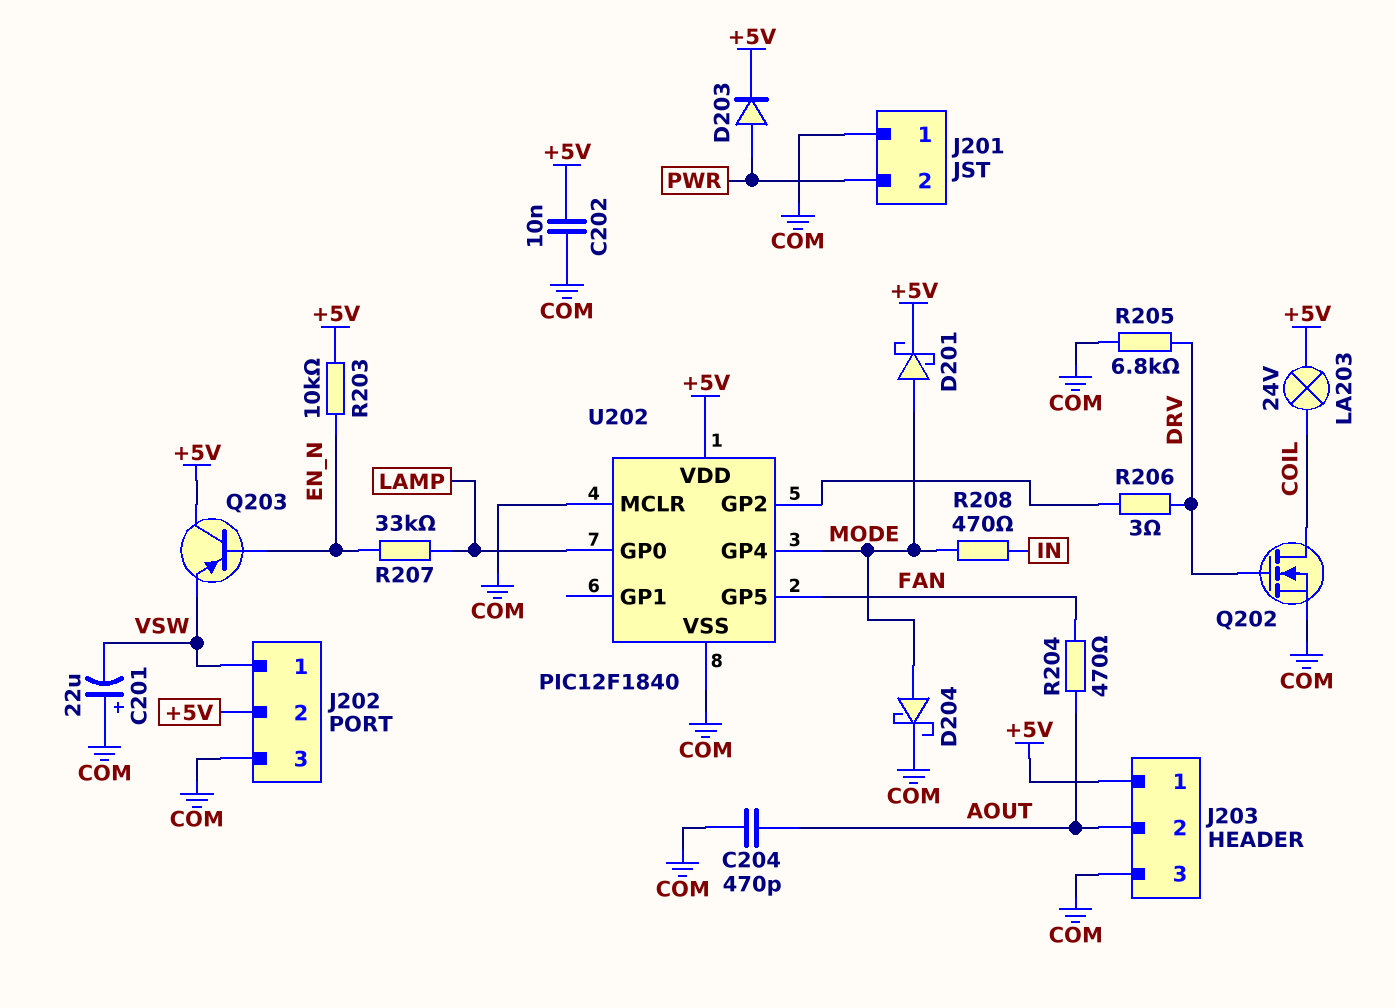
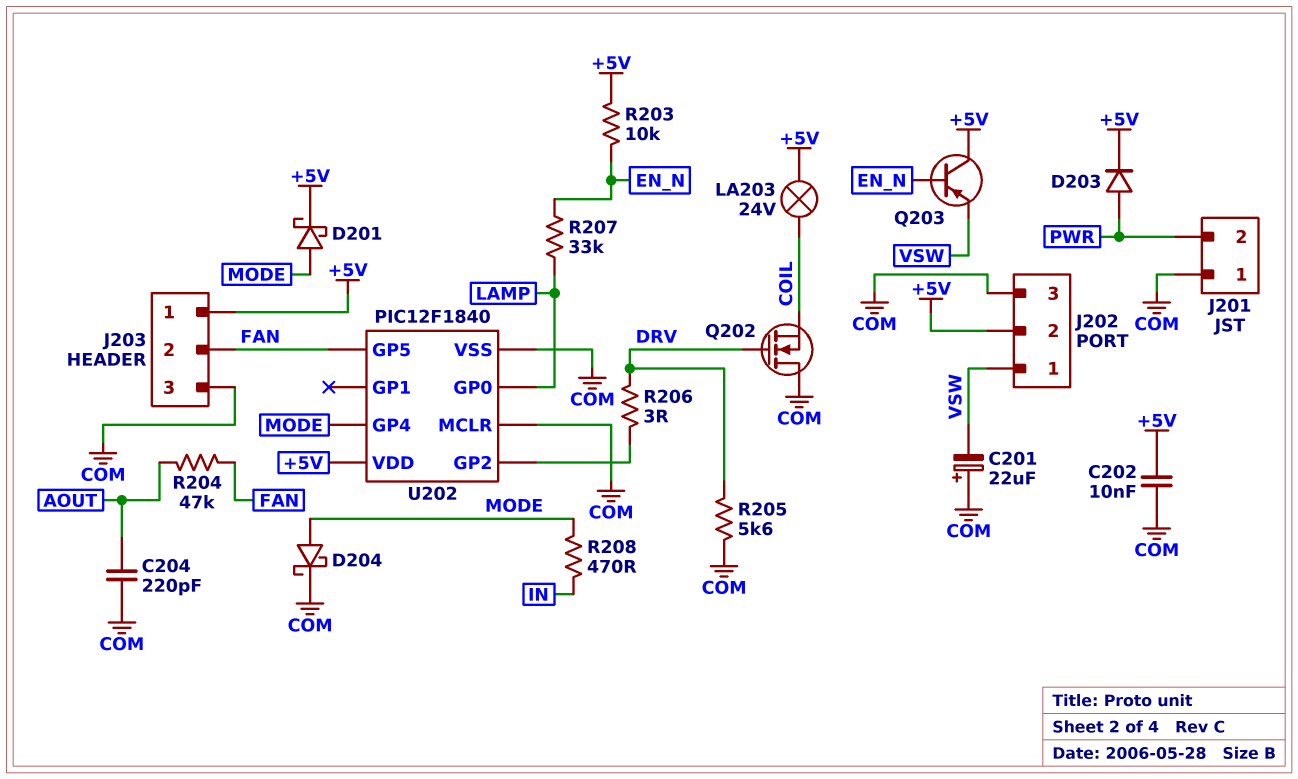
C204: 470pF (AOUT, COM) -> 220pF (AOUT, COM)
J203 pin 2: AOUT -> FAN
Q202: NMOS (G DRV, D COIL, S COM) -> NMOS (G DRV, D COM, S COIL)
R204: 470 (AOUT, FAN) -> 47k (AOUT, FAN)
R205: 6.8k (COM, DRV) -> 5.6k (COM, DRV)

